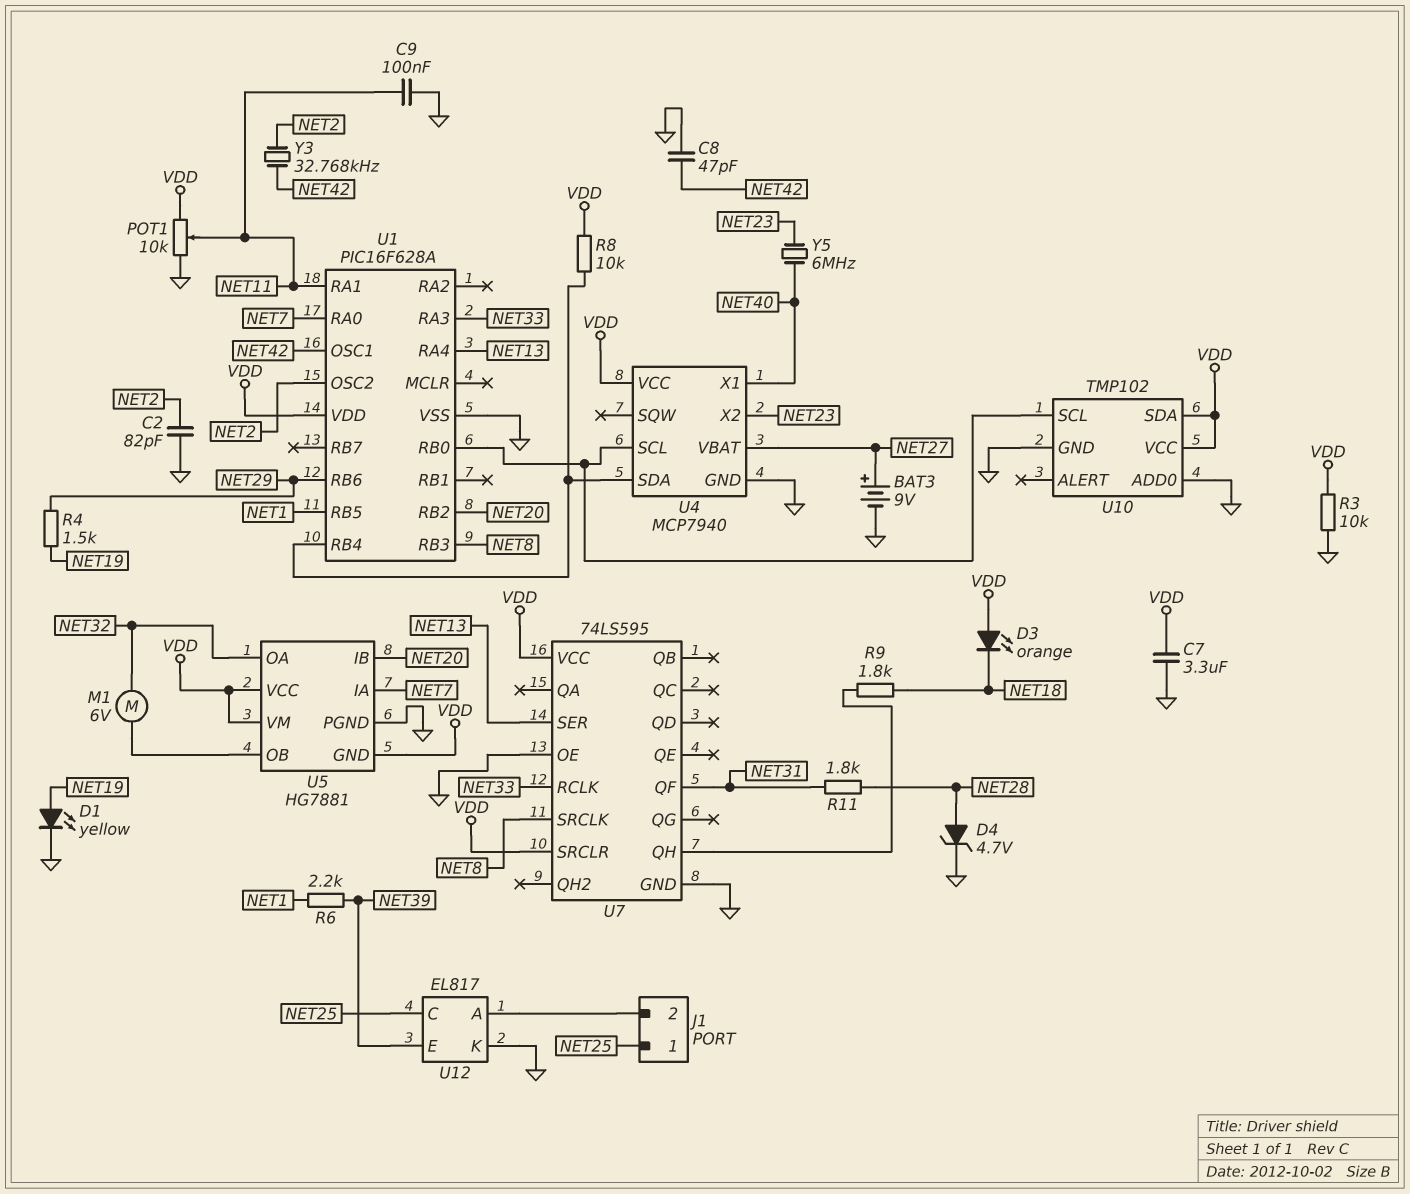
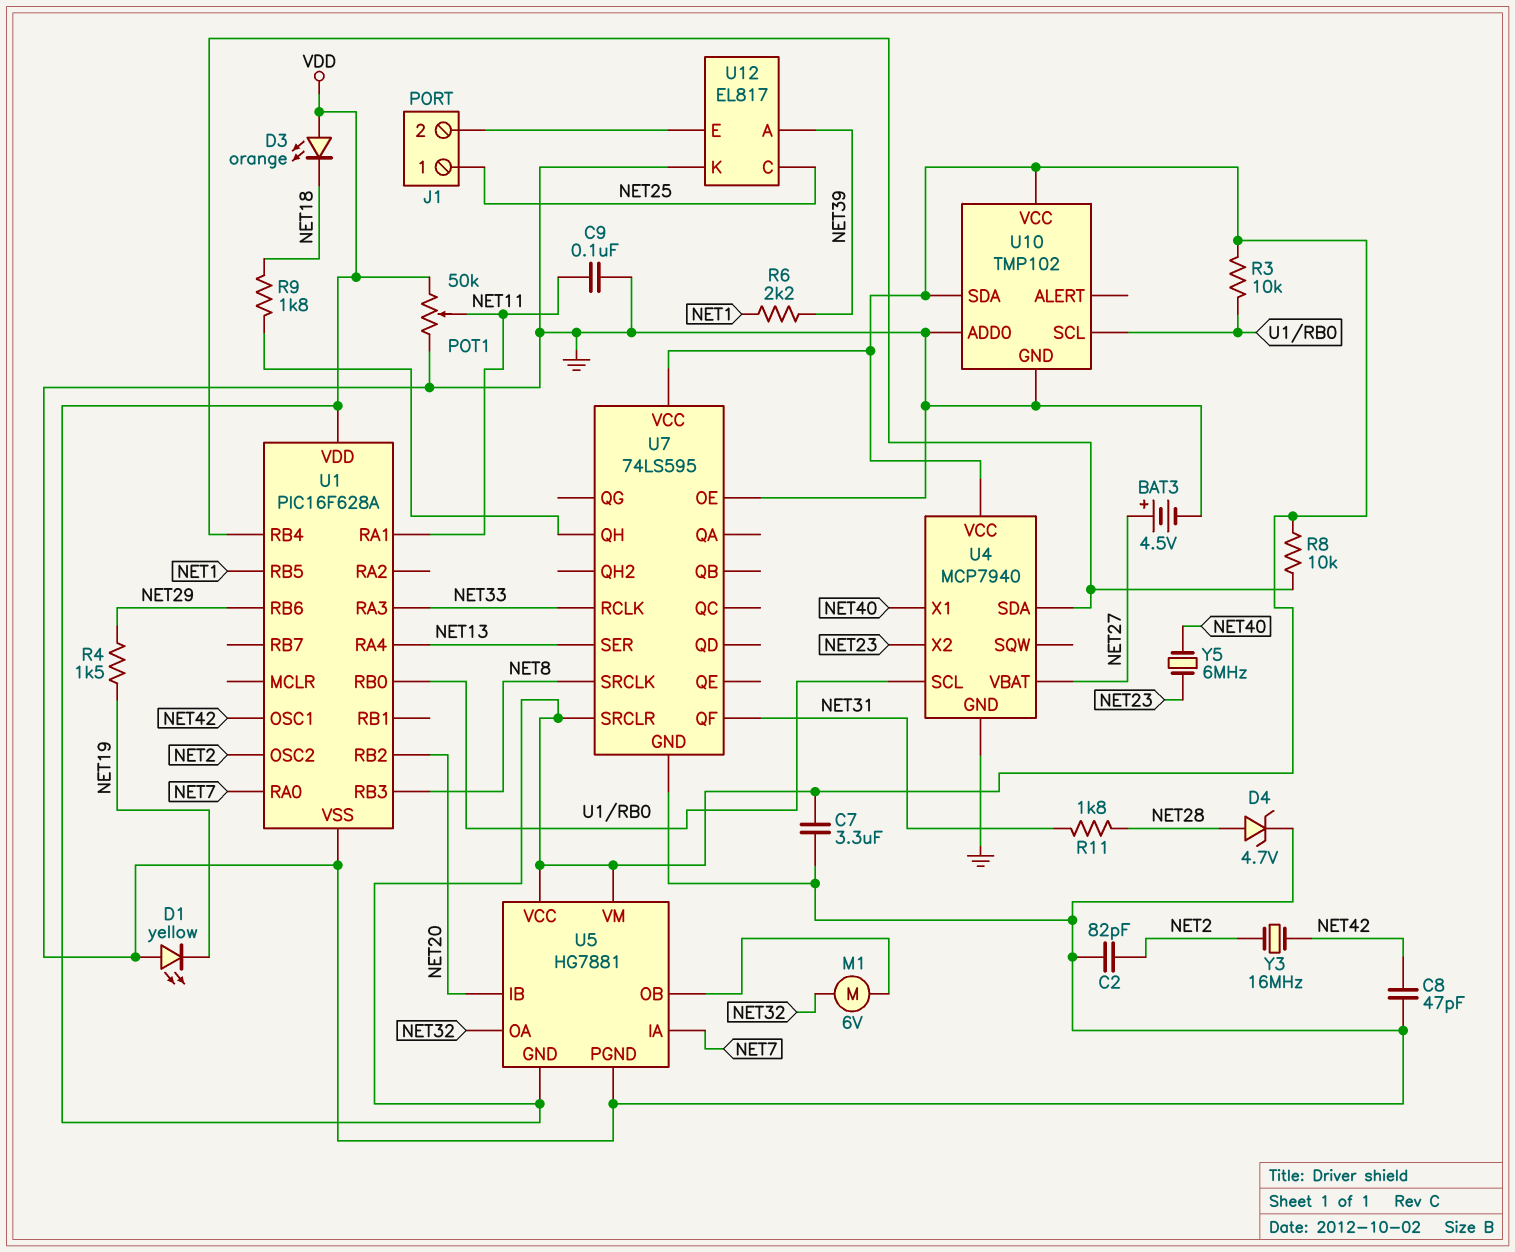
BAT3: 9V (plus NET27, minus GND) -> 4.5V (plus NET27, minus GND)
D1: LED yellow (A NET19, K GND) -> LED yellow (A GND, K NET19)
POT1: 10k (GND, VDD, wiper NET11) -> 50k (GND, VDD, wiper NET11)
R3: 10k (GND, VDD) -> 10k (U1/RB0, VDD)
U12 pin A: J1/2 -> NET39
U12 pin E: NET39 -> J1/2
Y3: 32.768kHz (NET2, NET42) -> 16MHz (NET2, NET42)

